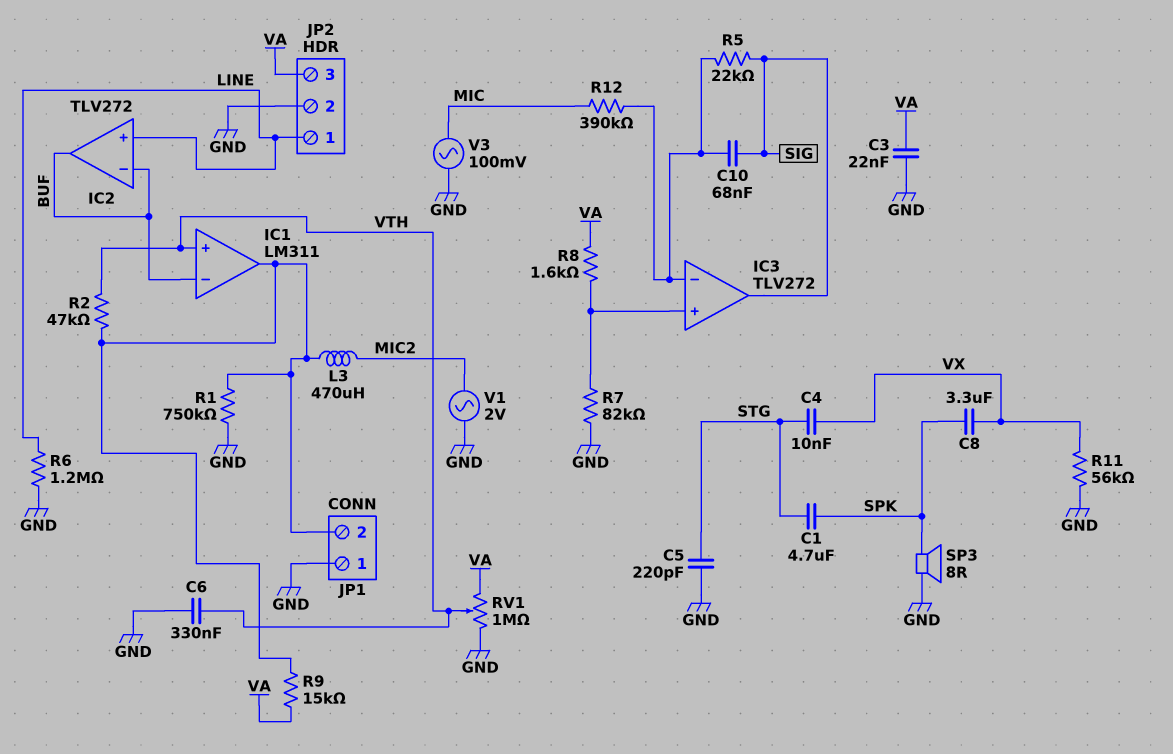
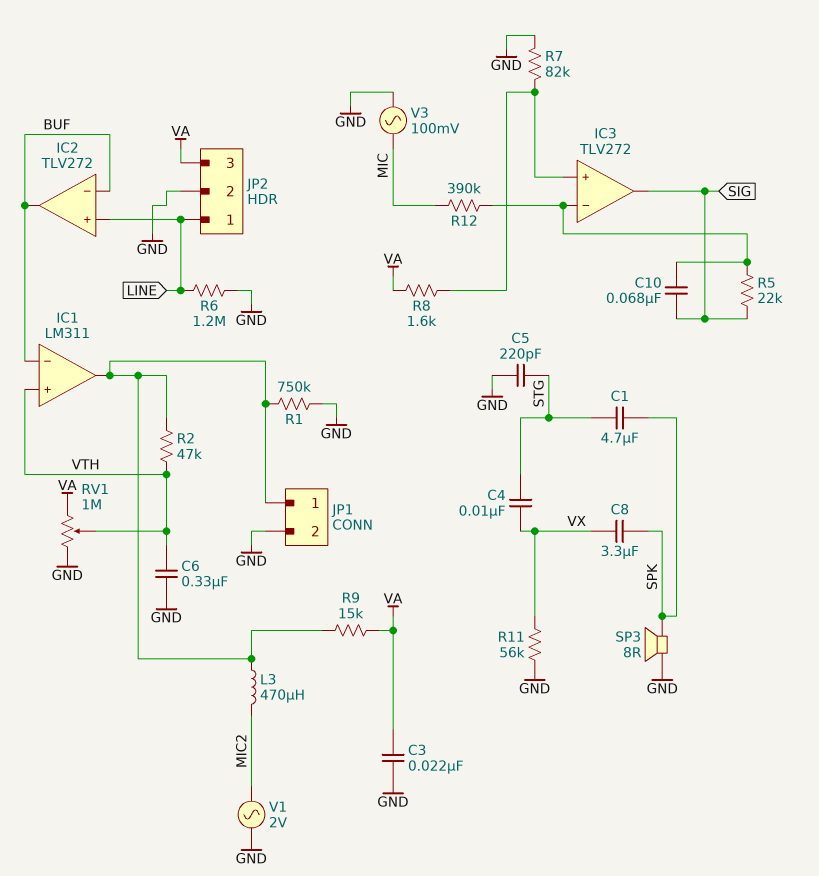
JP1 pin 1: GND -> IC1/out
JP1 pin 2: IC1/out -> GND

